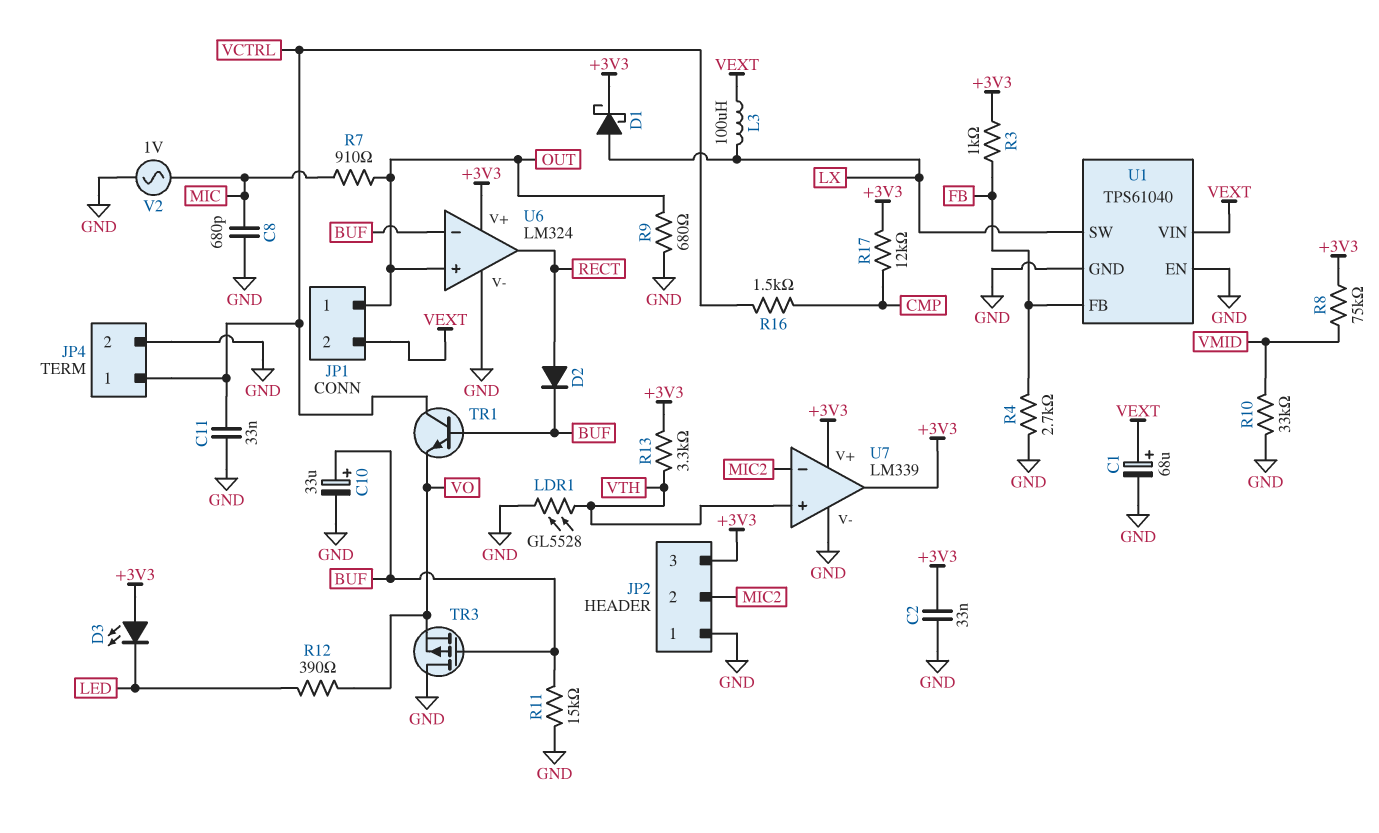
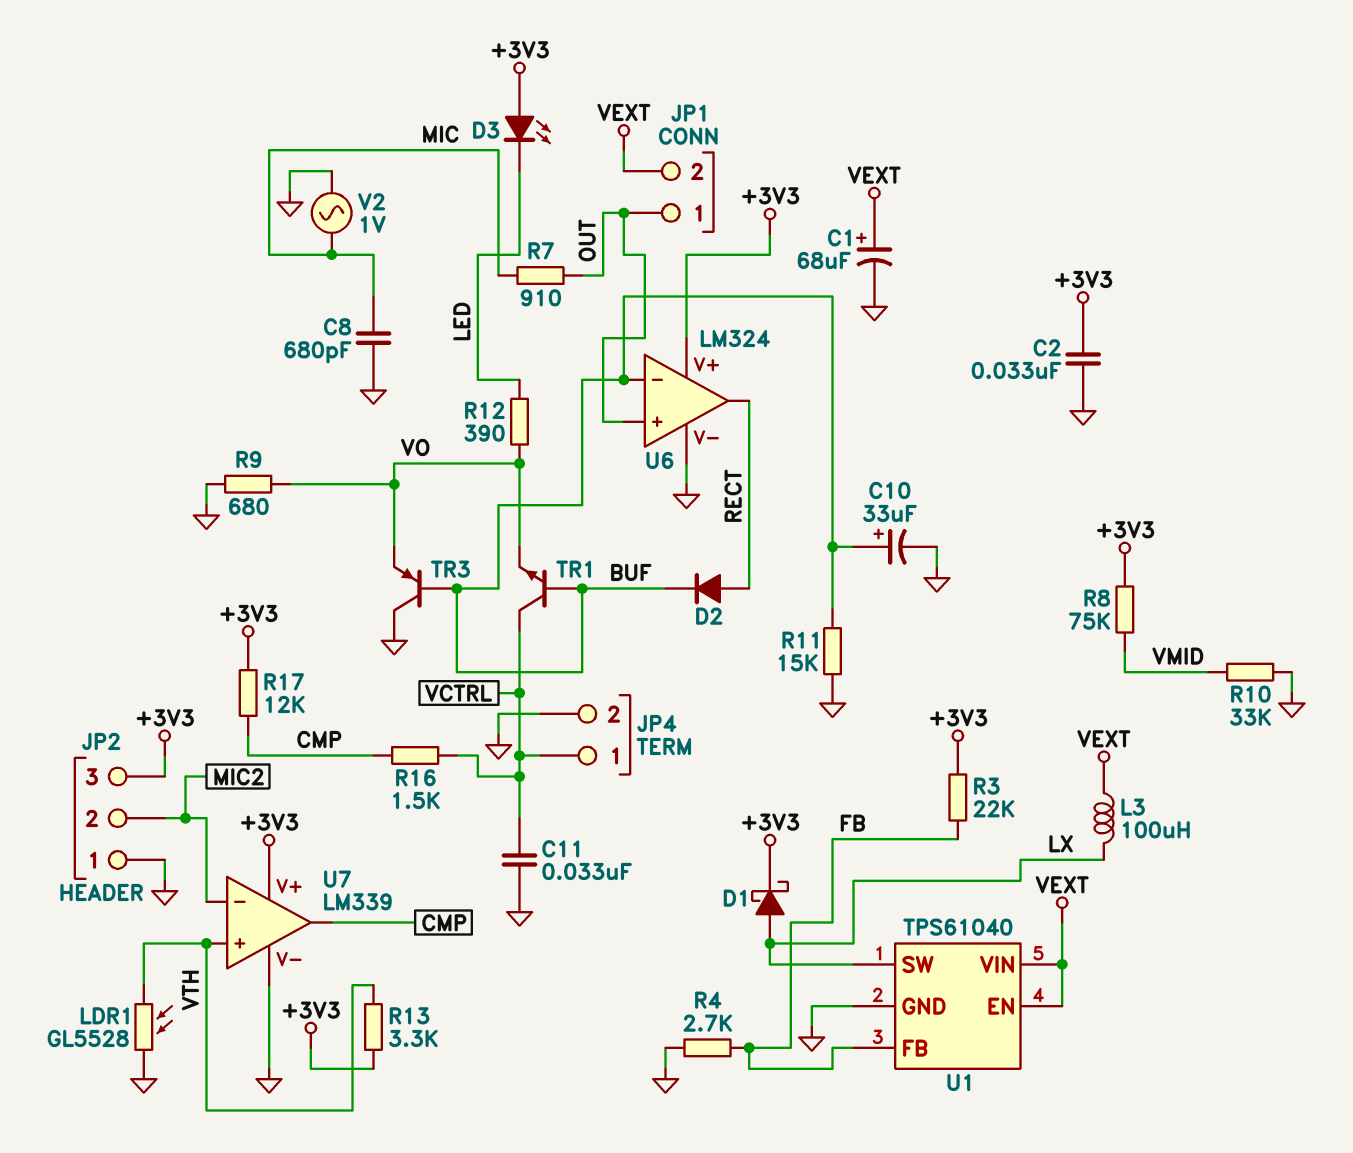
R3: 1k (+3V3, FB) -> 22k (+3V3, FB)
R9: 680 (GND, OUT) -> 680 (GND, VO)
TR3: PMOS (G BUF, D GND, S VO) -> PNP (B BUF, C GND, E VO)
U1 pin EN: GND -> VEXT
U7 pin out: +3V3 -> CMP

